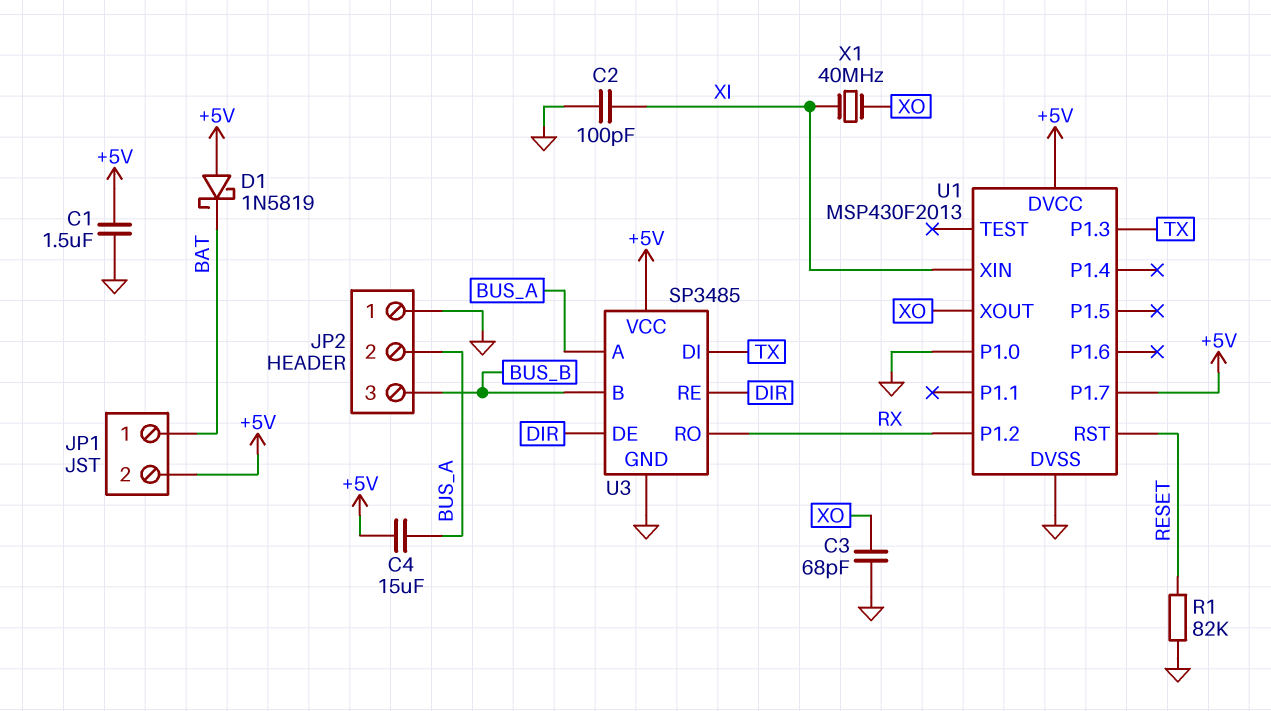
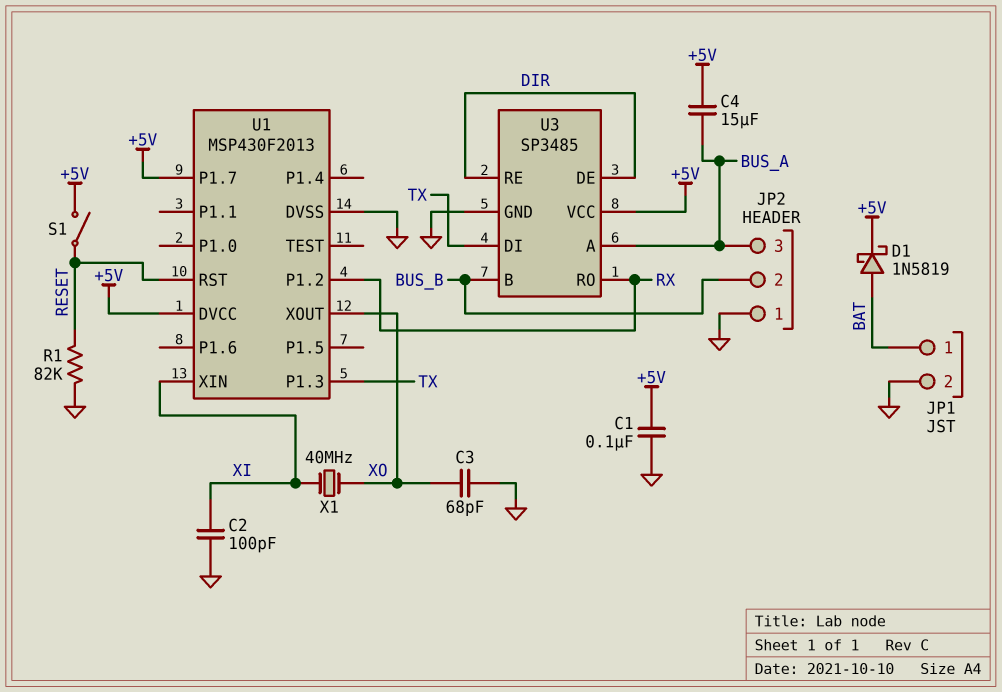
C1: 1.5uF (+5V, GND) -> 100nF (+5V, GND)
D1: schottky 1N5819 (A +5V, K BAT) -> schottky 1N5819 (A BAT, K +5V)
JP1 pin 2: +5V -> GND
JP2 pin 2: BUS_A -> BUS_B
JP2 pin 3: BUS_B -> BUS_A
S1: none -> switch (+5V, RESET)
U1 pin P1.0: GND -> none

